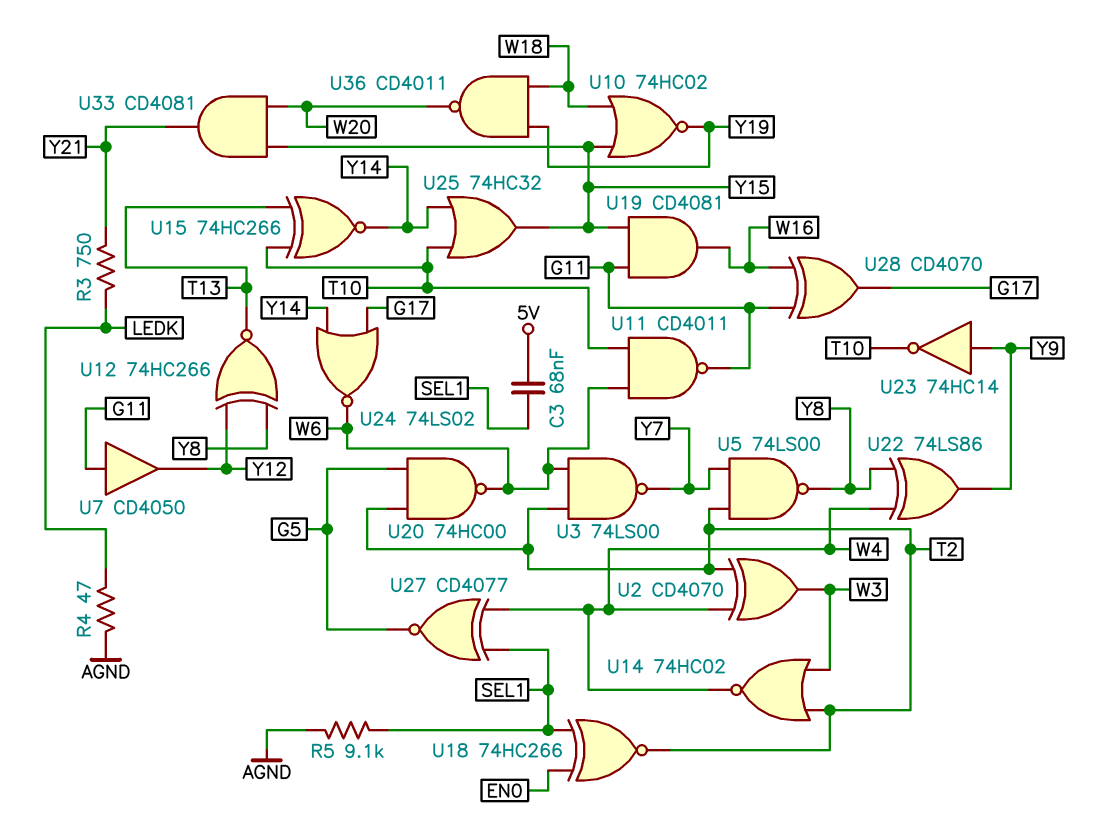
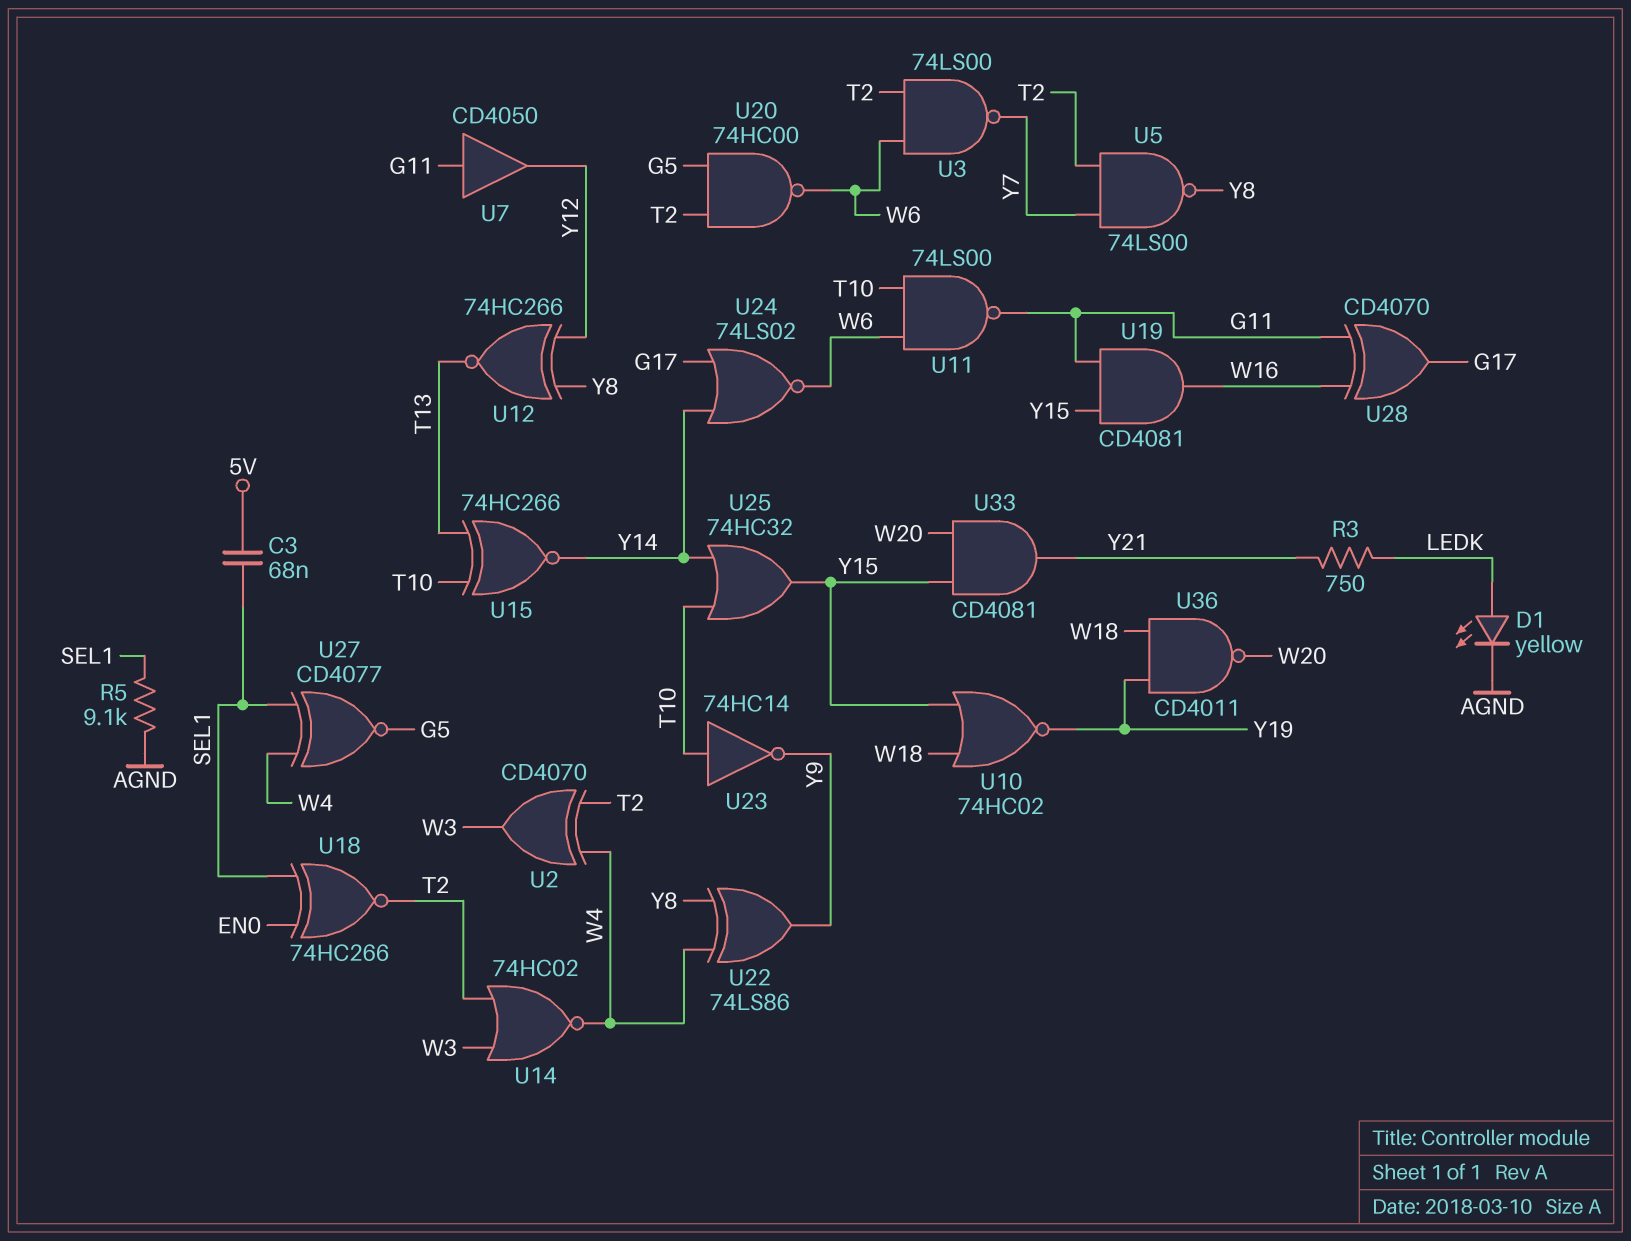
D1: none -> LED yellow (A LEDK, K AGND)
R4: 47 (AGND, LEDK) -> none
U11: NAND CD4011 (in T10, in W6, out G11) -> NAND 74LS00 (in T10, in W6, out G11)
U23: NOT 74HC14 (in Y9, out T10) -> NOT 74HC14 (in T10, out Y9)

